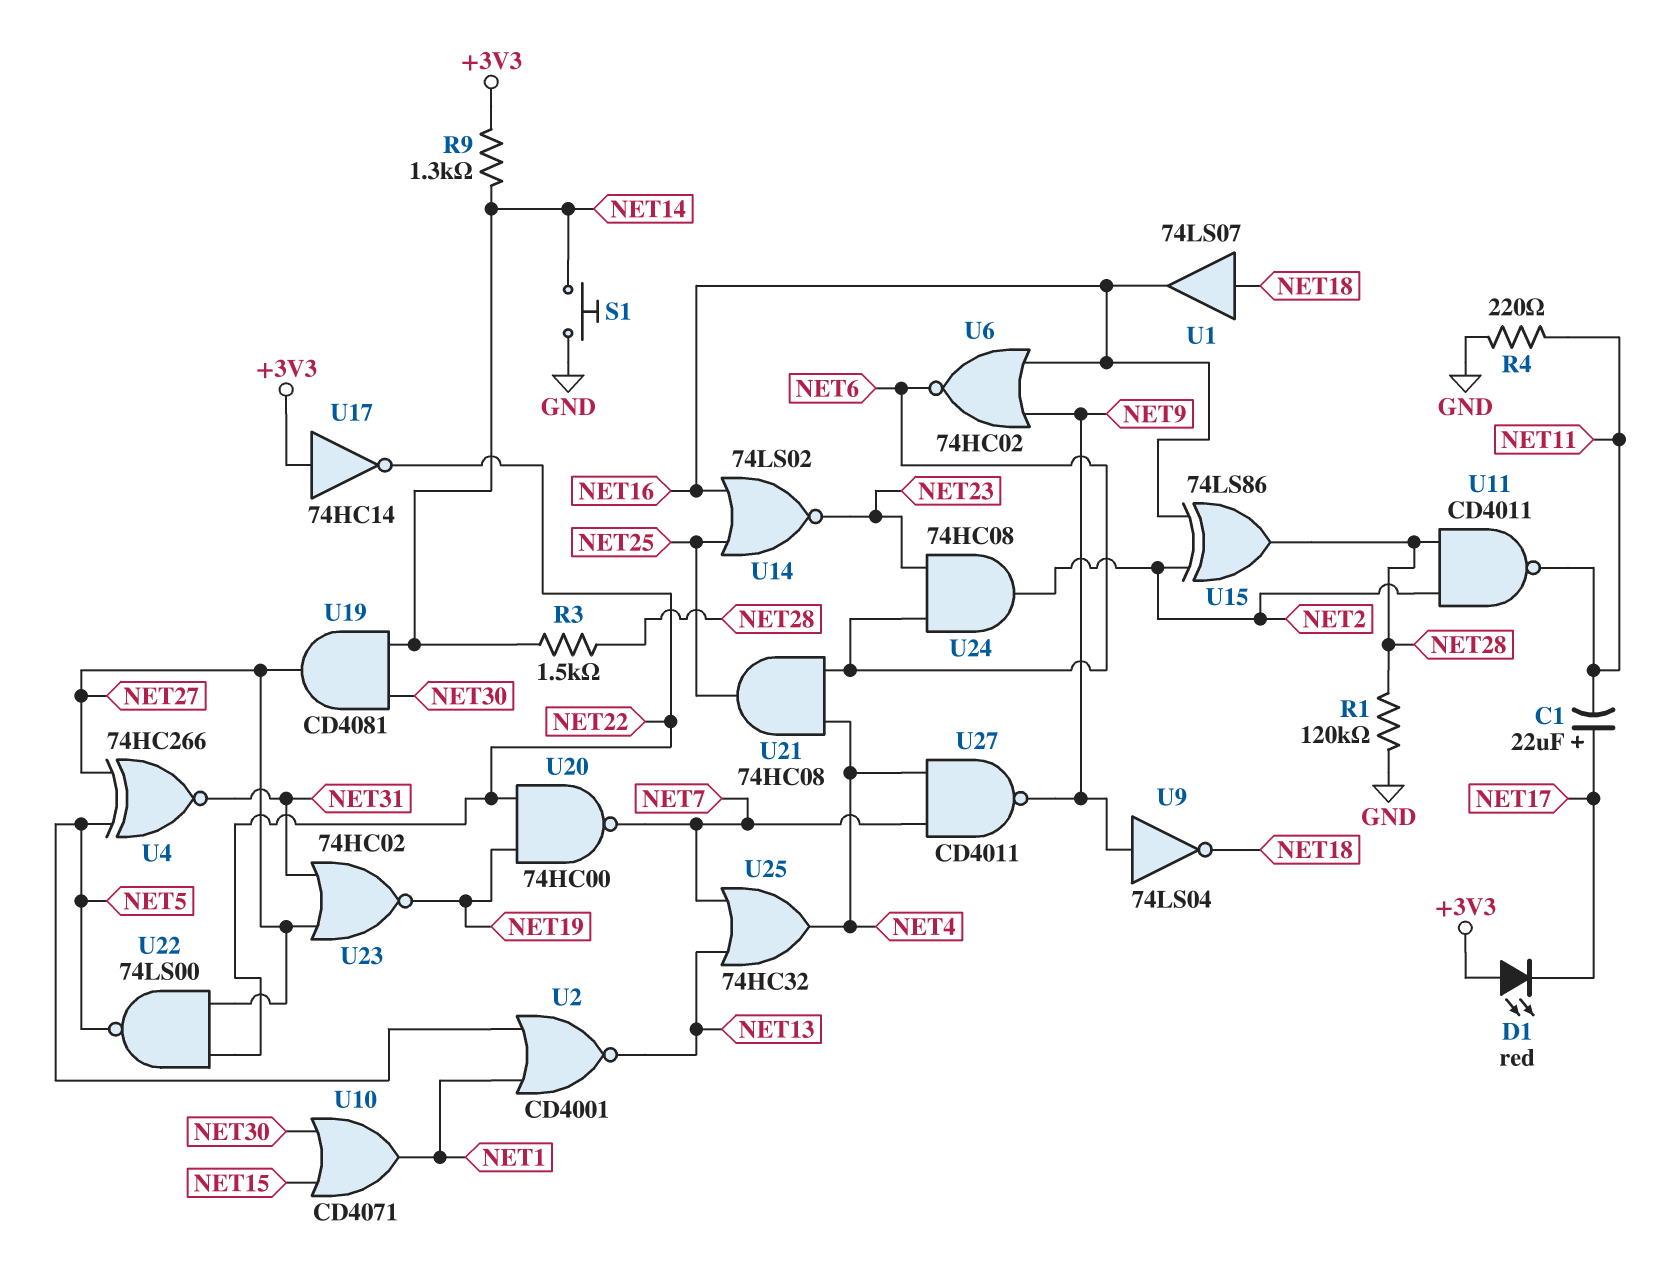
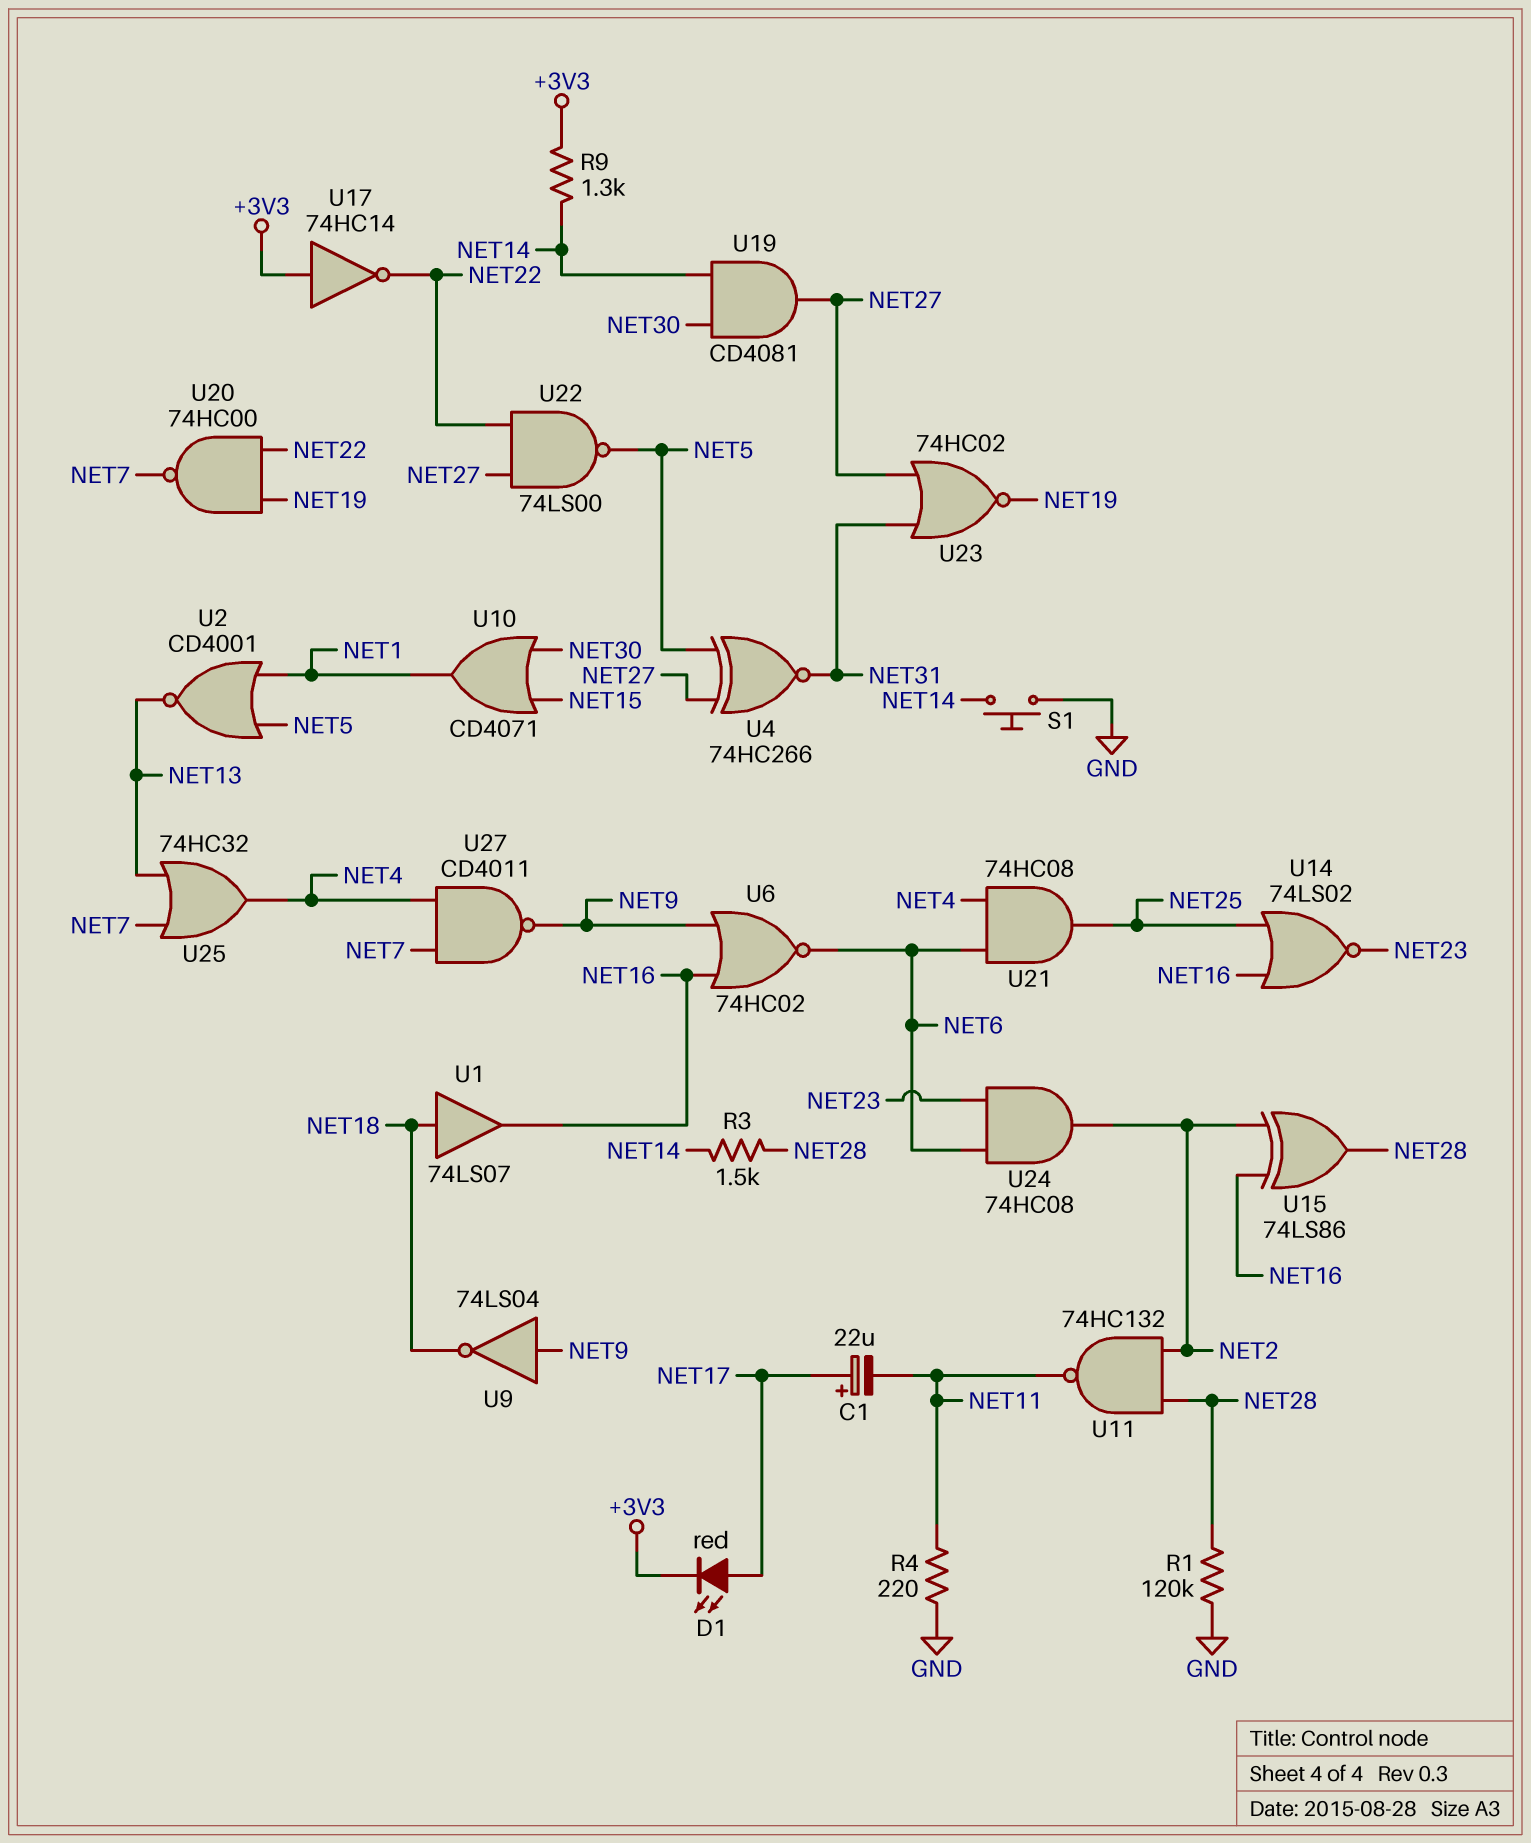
D1: LED red (A +3V3, K NET17) -> LED red (A NET17, K +3V3)
U11: NAND CD4011 (in NET2, in NET28, out NET11) -> NAND 74HC132 (in NET2, in NET28, out NET11)

